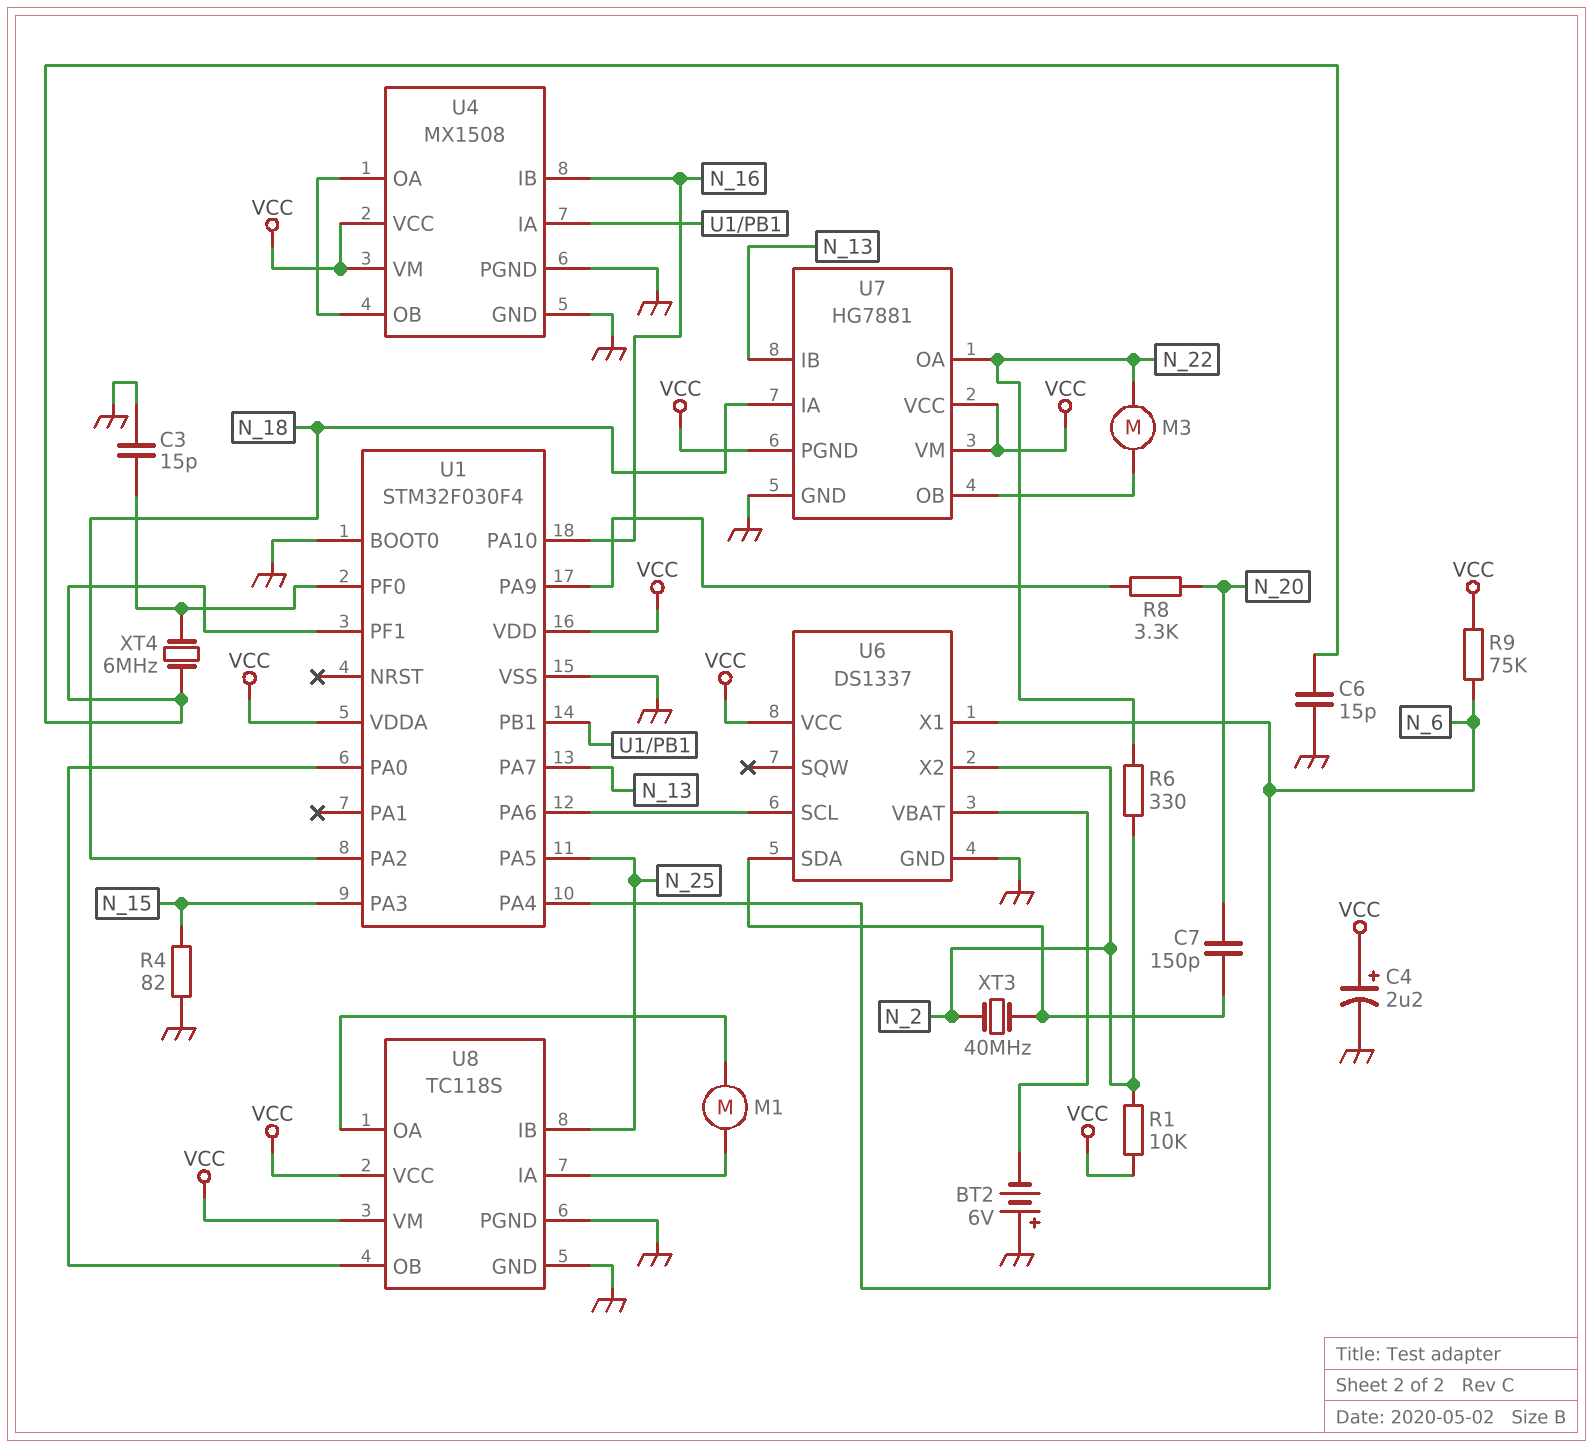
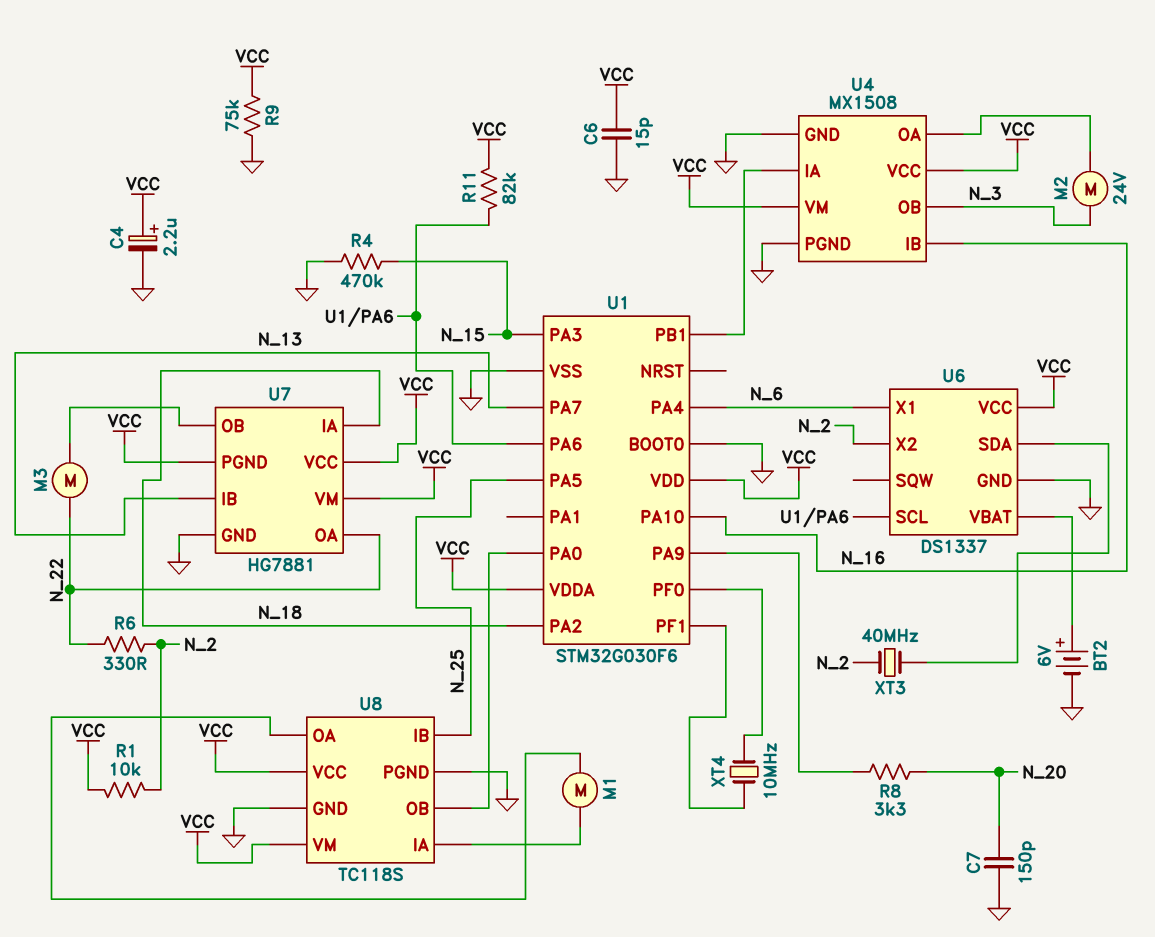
BT2: 6V (plus GND, minus U6/VBAT) -> 6V (plus U6/VBAT, minus GND)
C3: 15pF (GND, U1/PF0) -> none
C6: 15pF (GND, U1/PF1) -> 15pF (GND, VCC)
C7: 150pF (N_20, U6/SDA) -> 150pF (GND, N_20)
M2: none -> motor 24V (N_3, U4/OA)
R4: 82 (GND, N_15) -> 470k (GND, N_15)
R9: 75k (N_6, VCC) -> 75k (GND, VCC)
R11: none -> 82k (U1/PA6, VCC)
U1: STM32F030F4 -> STM32G030F6
U4 pin OB: U4/OA -> N_3
XT4: 6MHz (U1/PF0, U1/PF1) -> 10MHz (U1/PF0, U1/PF1)

